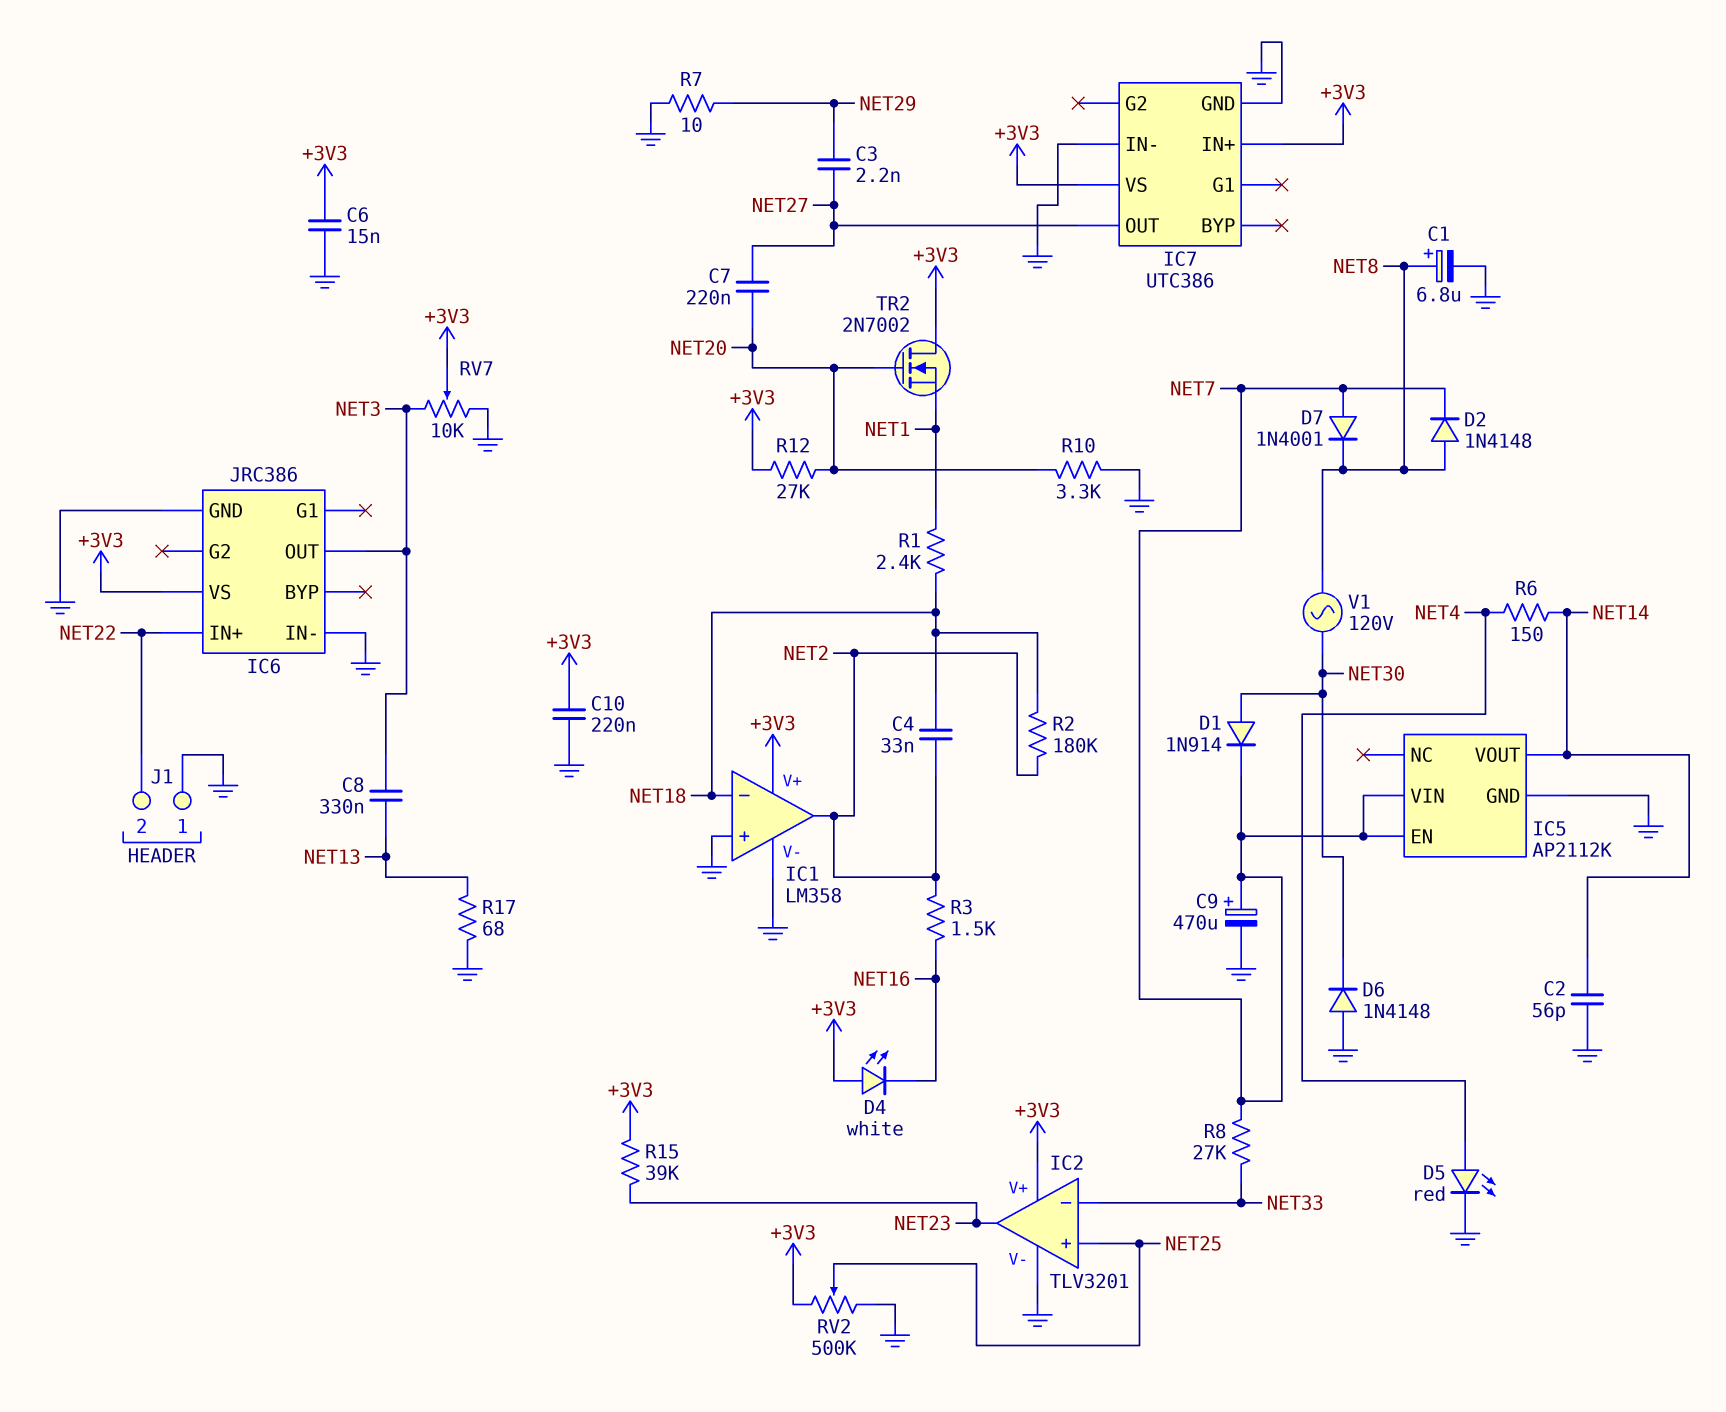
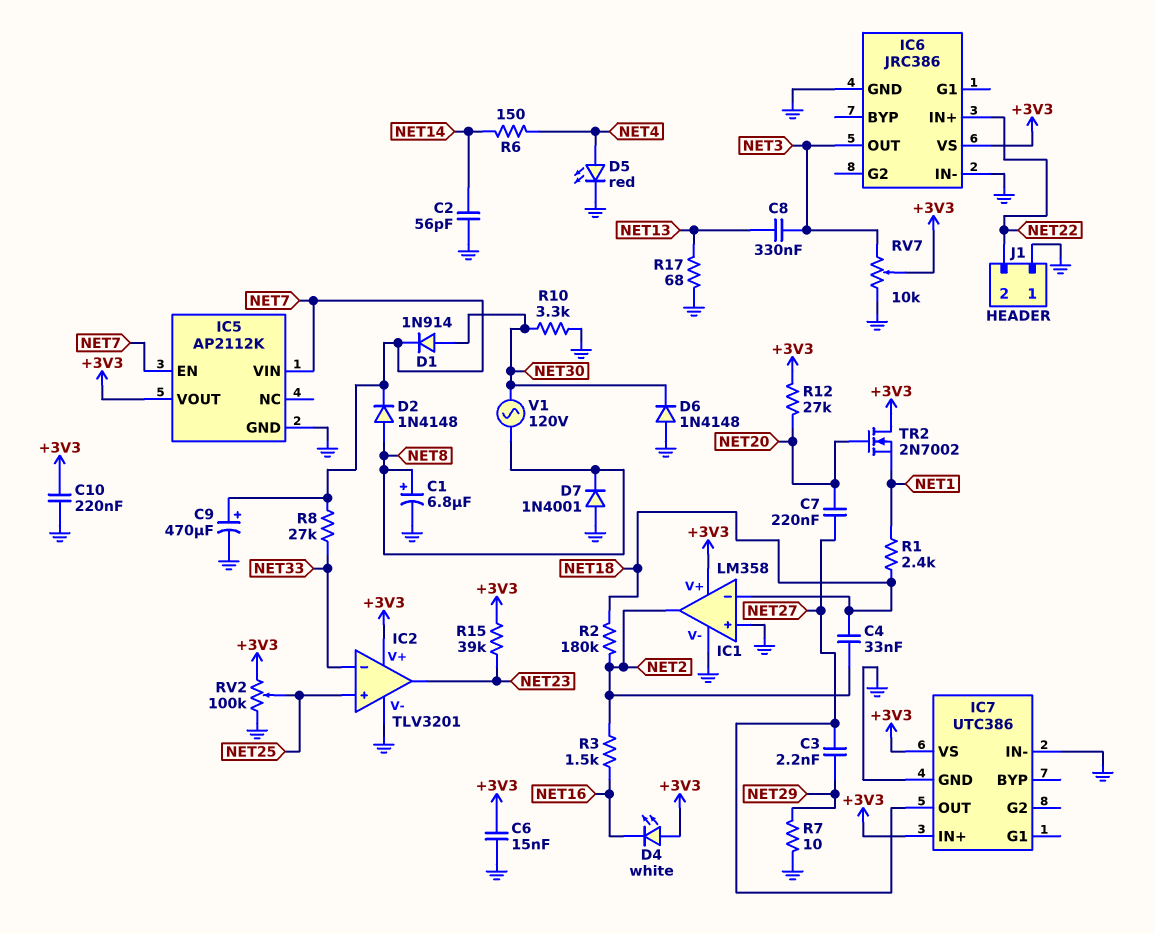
D7: diode 1N4001 (A NET7, K NET8) -> diode 1N4001 (A GND, K NET8)
IC5 pin VOUT: NET14 -> +3V3
R10: 3.3k (GND, NET20) -> 3.3k (GND, NET30)
RV2: 500k (+3V3, GND, wiper NET25) -> 100k (+3V3, GND, wiper NET25)

